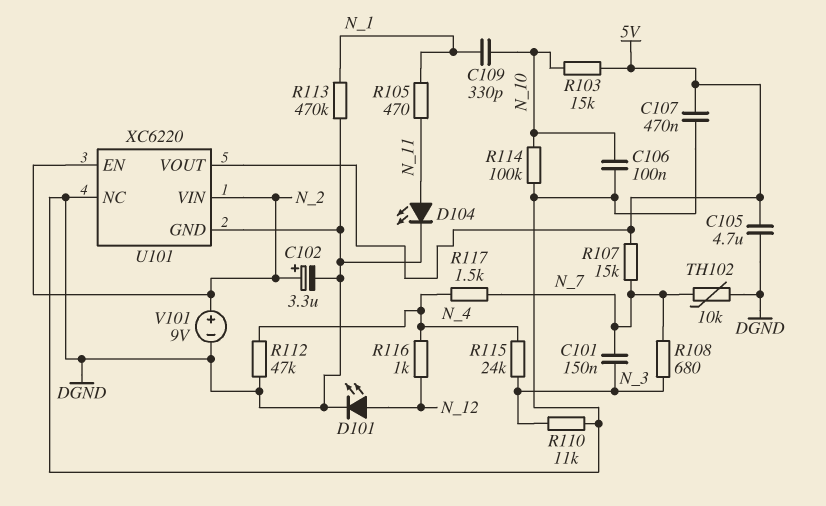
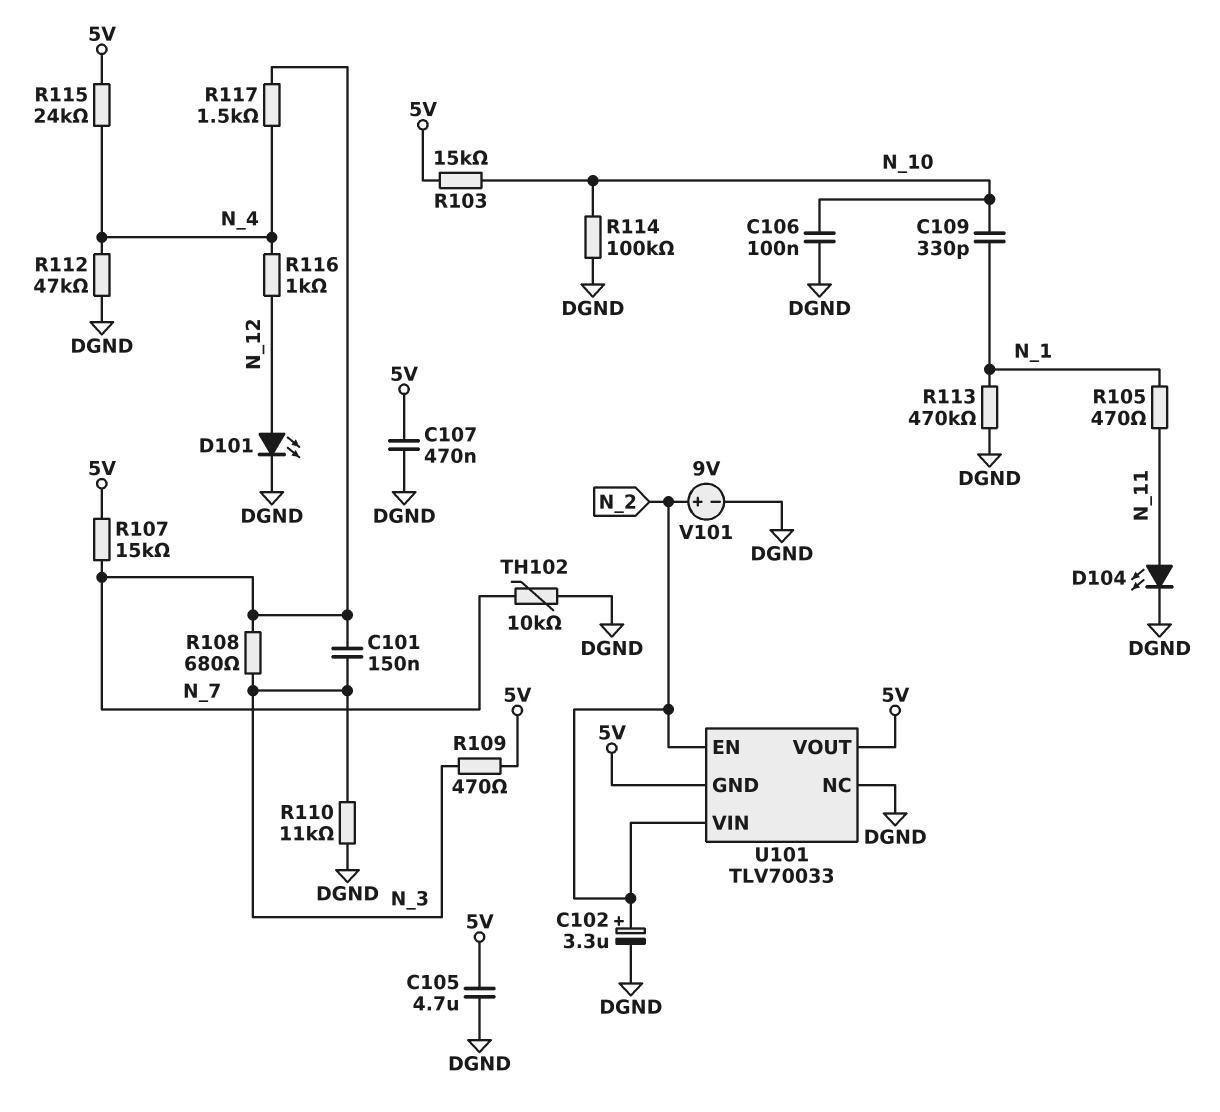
R109: none -> 470 (5V, N_3)
R115: 24k (N_3, N_4) -> 24k (5V, N_4)
U101: XC6220 -> TLV70033
U101 pin GND: DGND -> 5V

